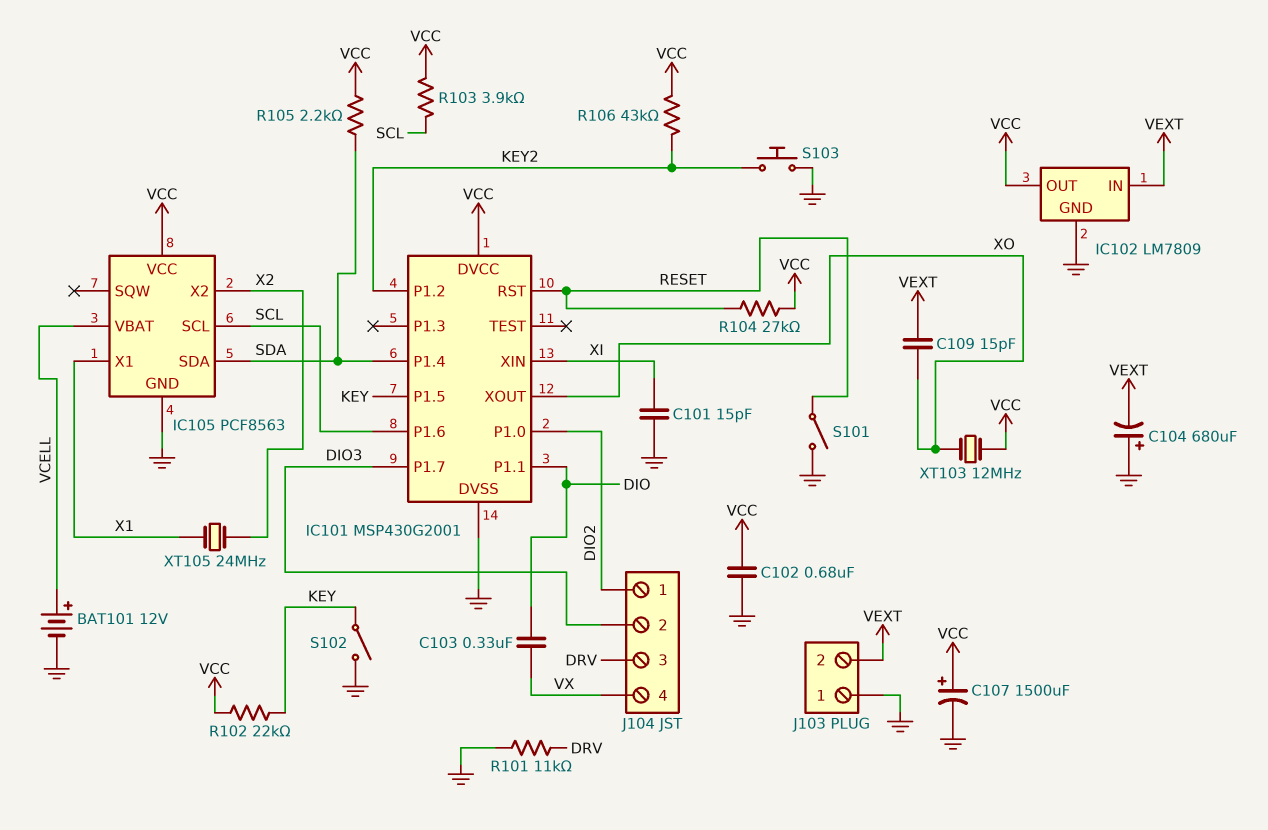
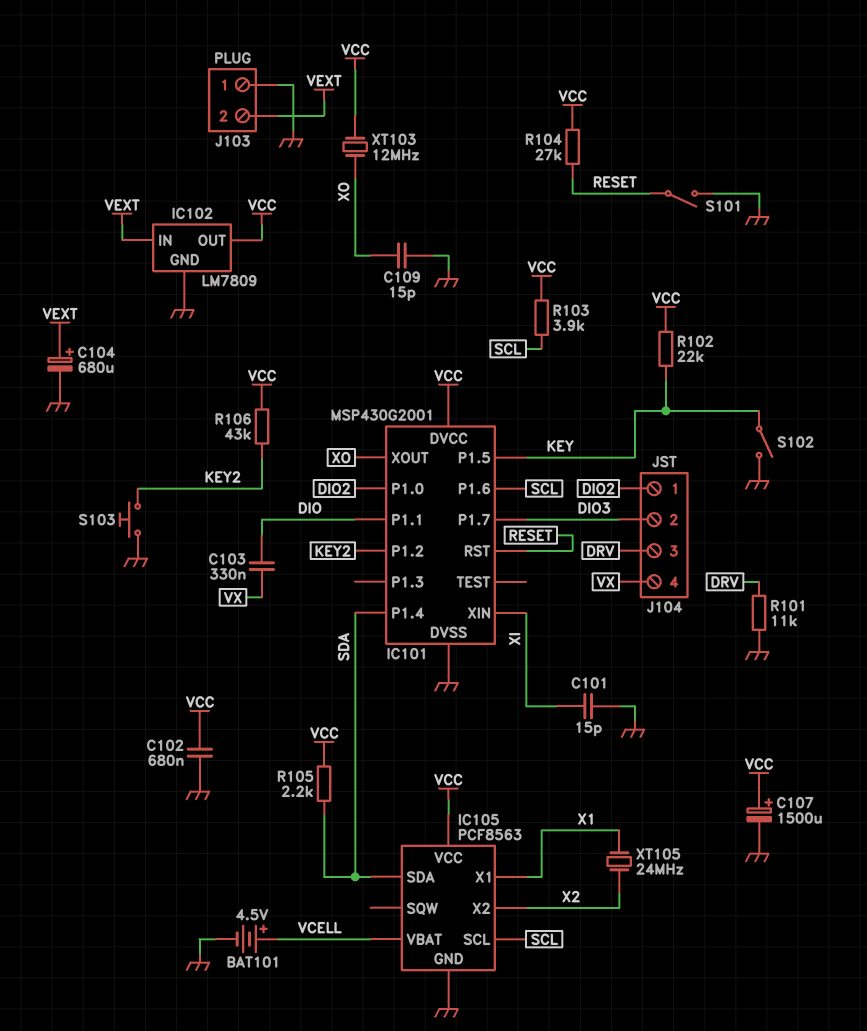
BAT101: 12V (plus VCELL, minus GND) -> 4.5V (plus VCELL, minus GND)
C104: 680uF (plus GND, minus VEXT) -> 680uF (plus VEXT, minus GND)
C109: 15pF (VEXT, XO) -> 15pF (GND, XO)

